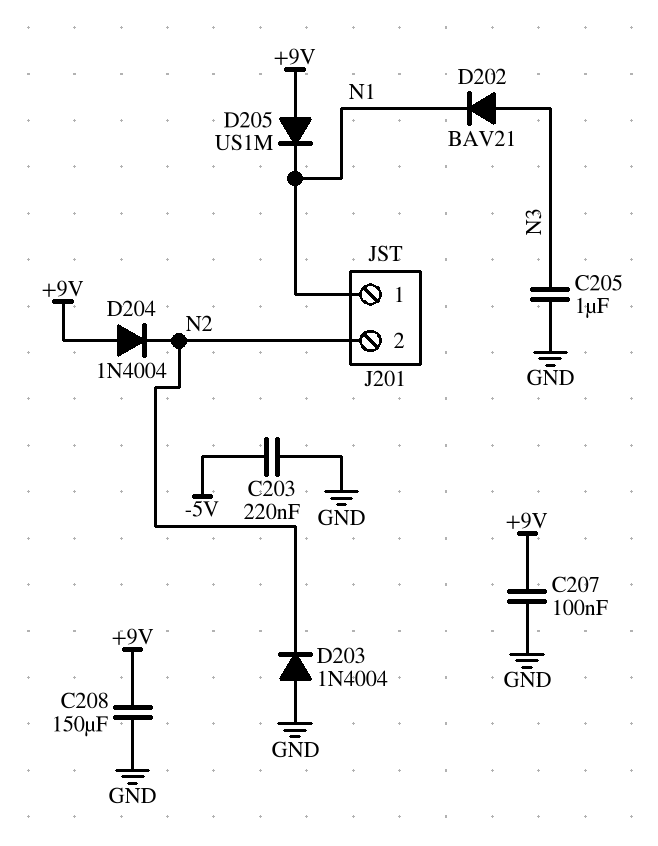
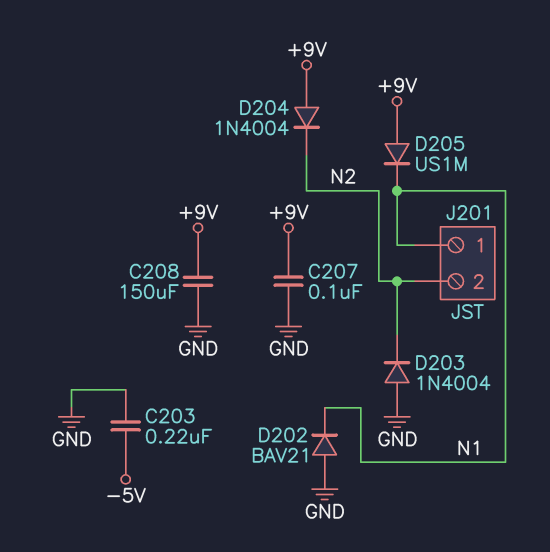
C205: 1uF (GND, N3) -> none
D202: diode BAV21 (A N3, K N1) -> diode BAV21 (A GND, K N1)

